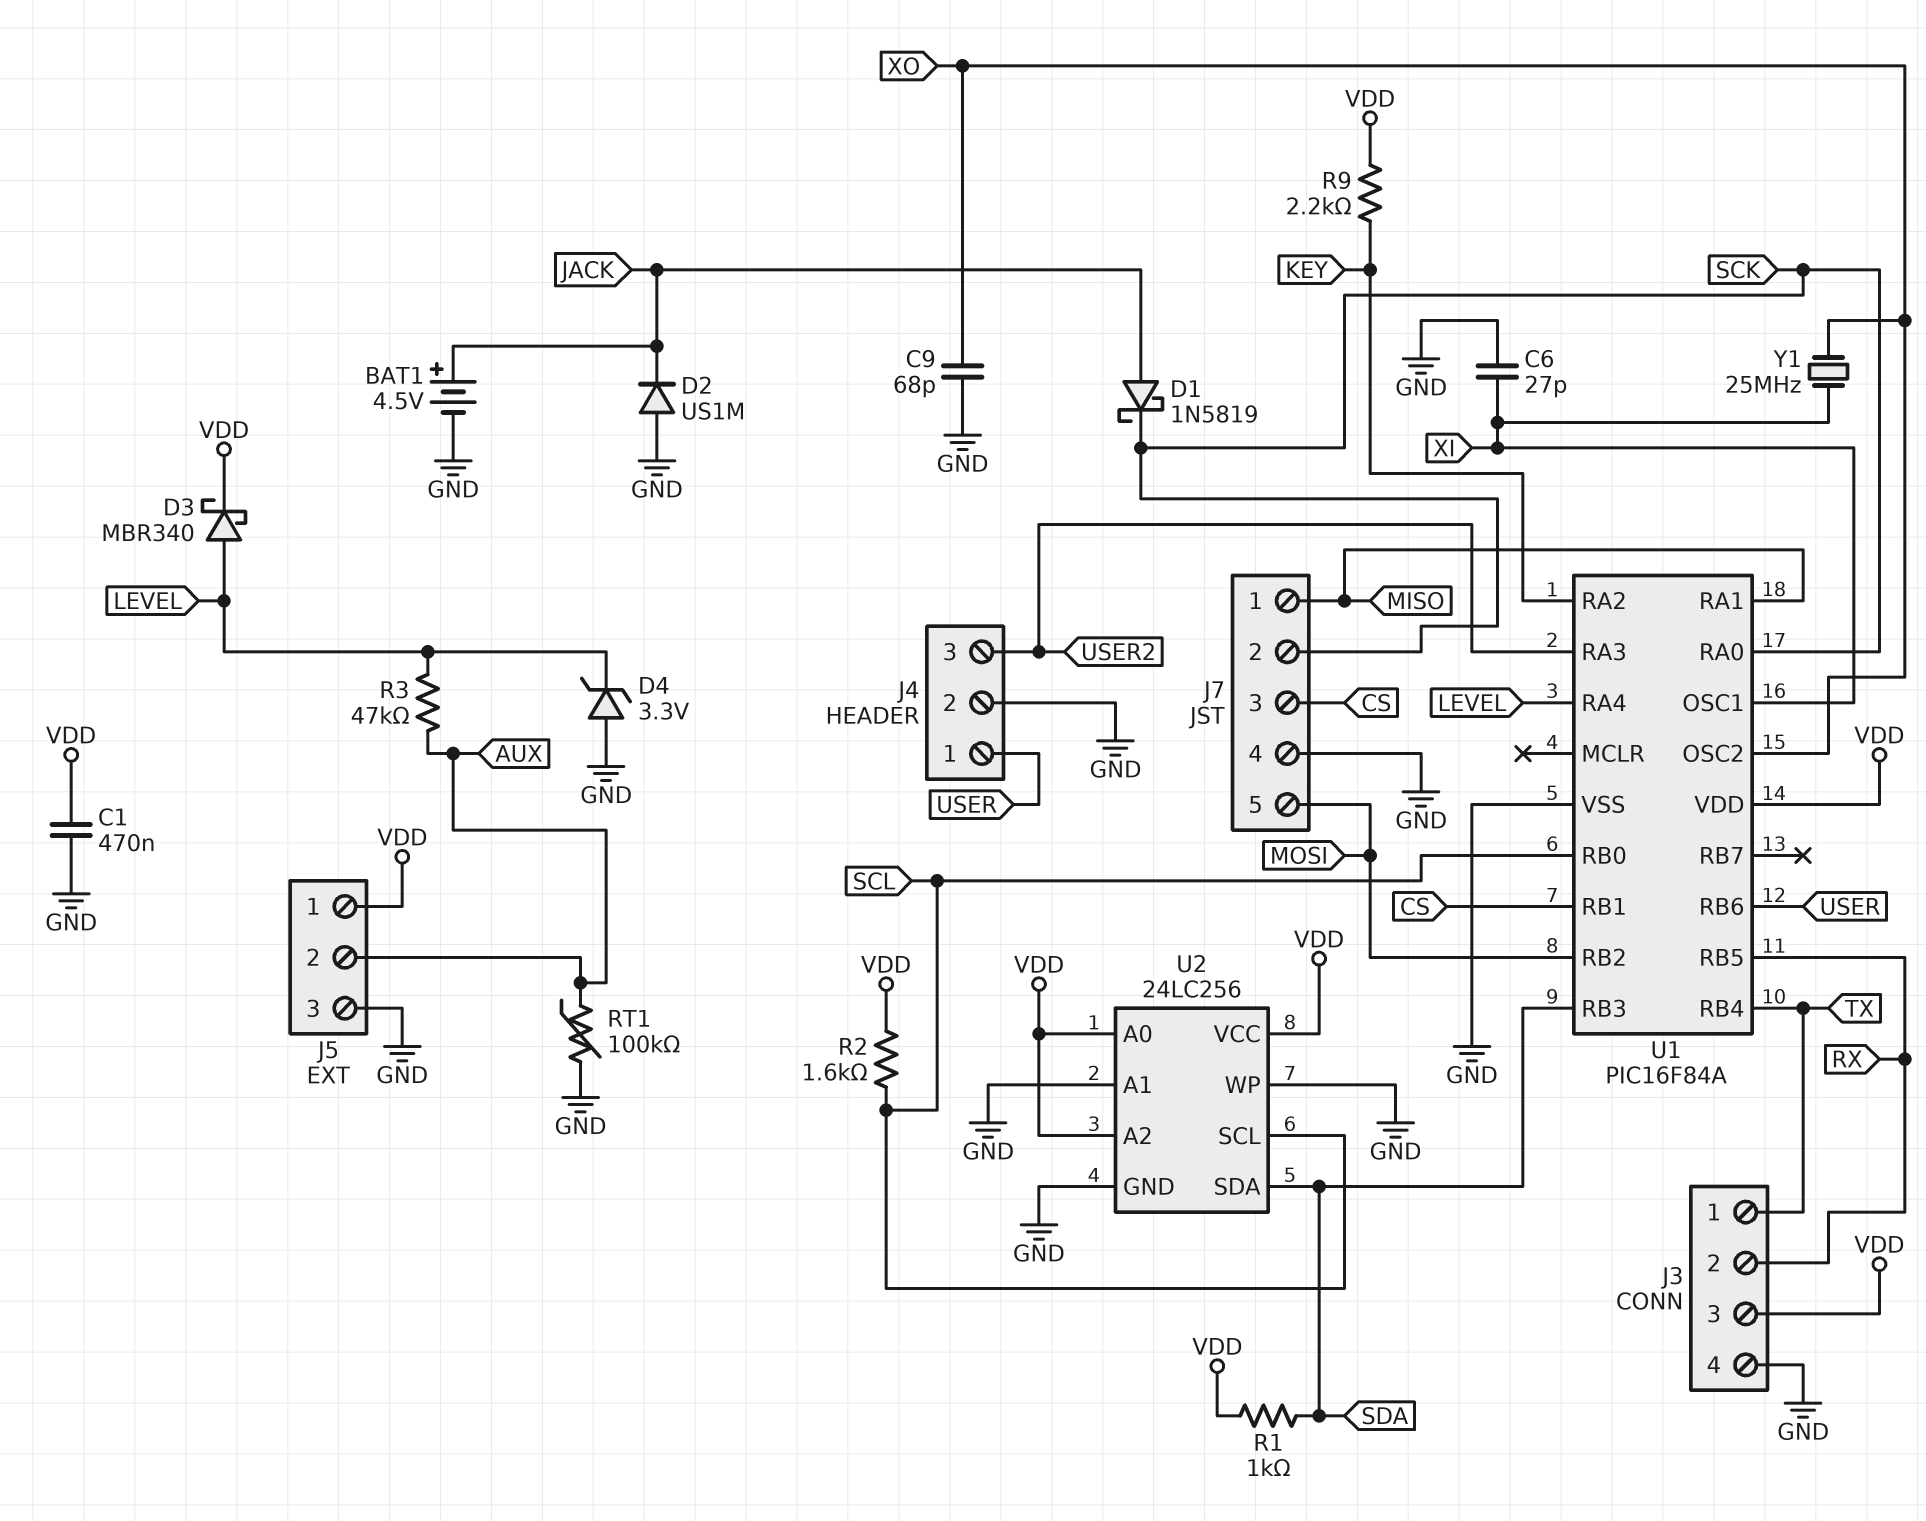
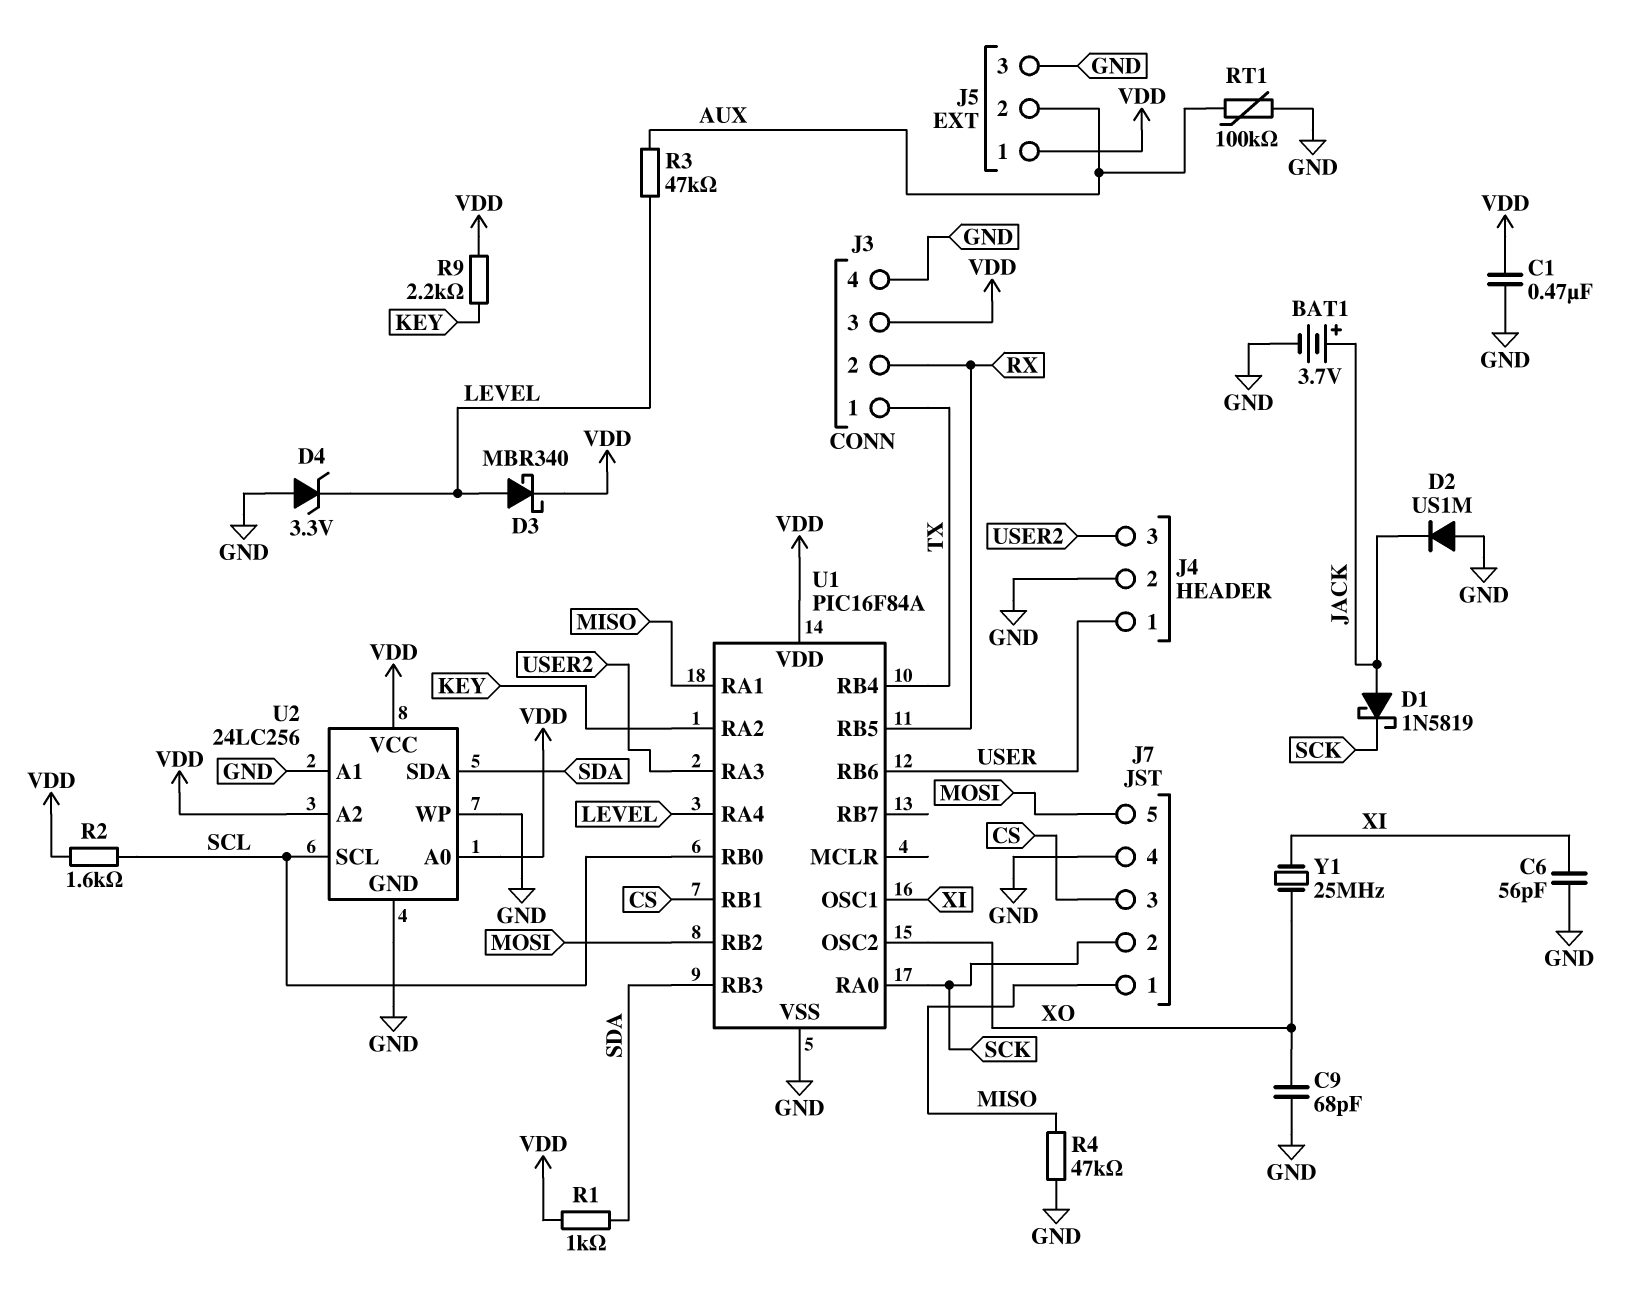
BAT1: 4.5V (plus JACK, minus GND) -> 3.7V (plus JACK, minus GND)
C6: 27pF (GND, XI) -> 56pF (GND, XI)
R4: none -> 47k (GND, MISO)

